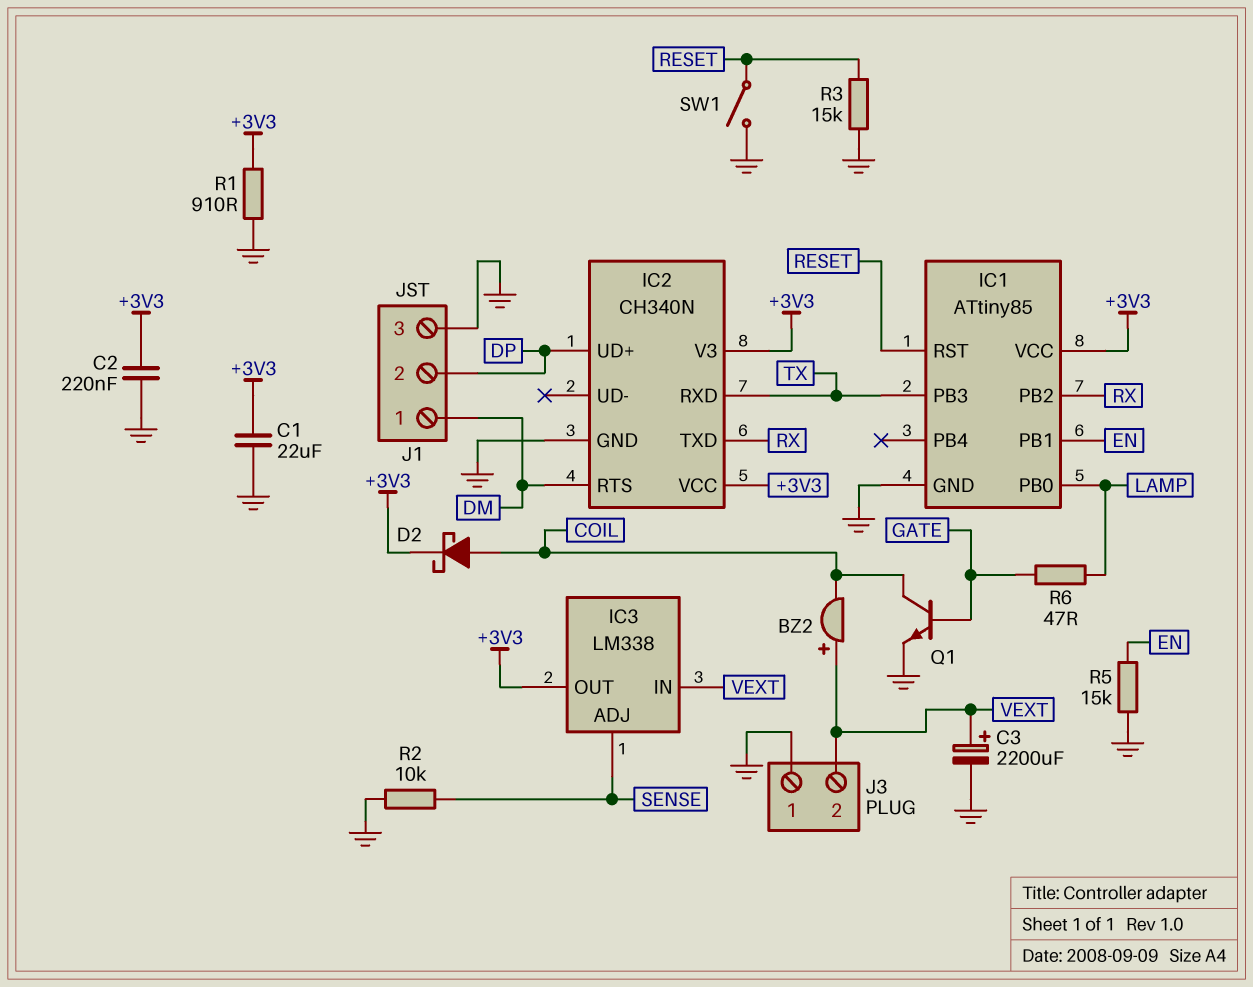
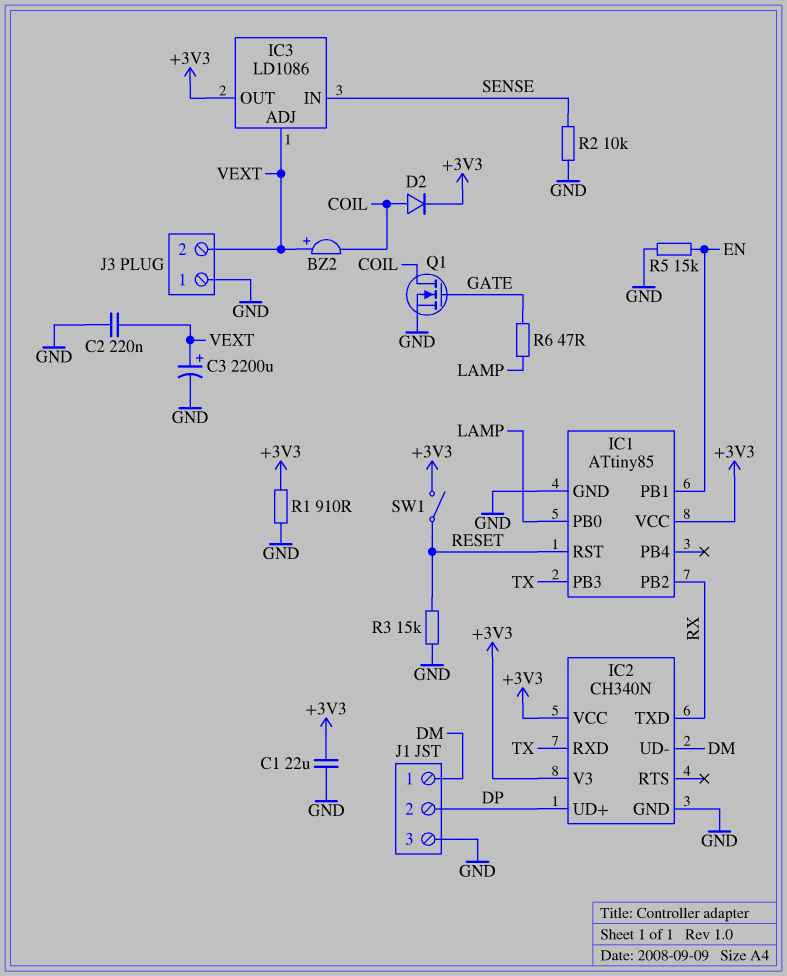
C2: 220nF (+3V3, GND) -> 220nF (GND, VEXT)
D2: schottky (A COIL, K +3V3) -> diode (A COIL, K +3V3)
IC2 pin RTS: DM -> none
IC2 pin UD-: none -> DM
IC3: LM338 -> LD1086
IC3 pin ADJ: SENSE -> VEXT
IC3 pin IN: VEXT -> SENSE
Q1: NPN (B GATE, C COIL, E GND) -> NMOS (G GATE, D COIL, S GND)
SW1: switch (GND, RESET) -> switch (+3V3, RESET)

